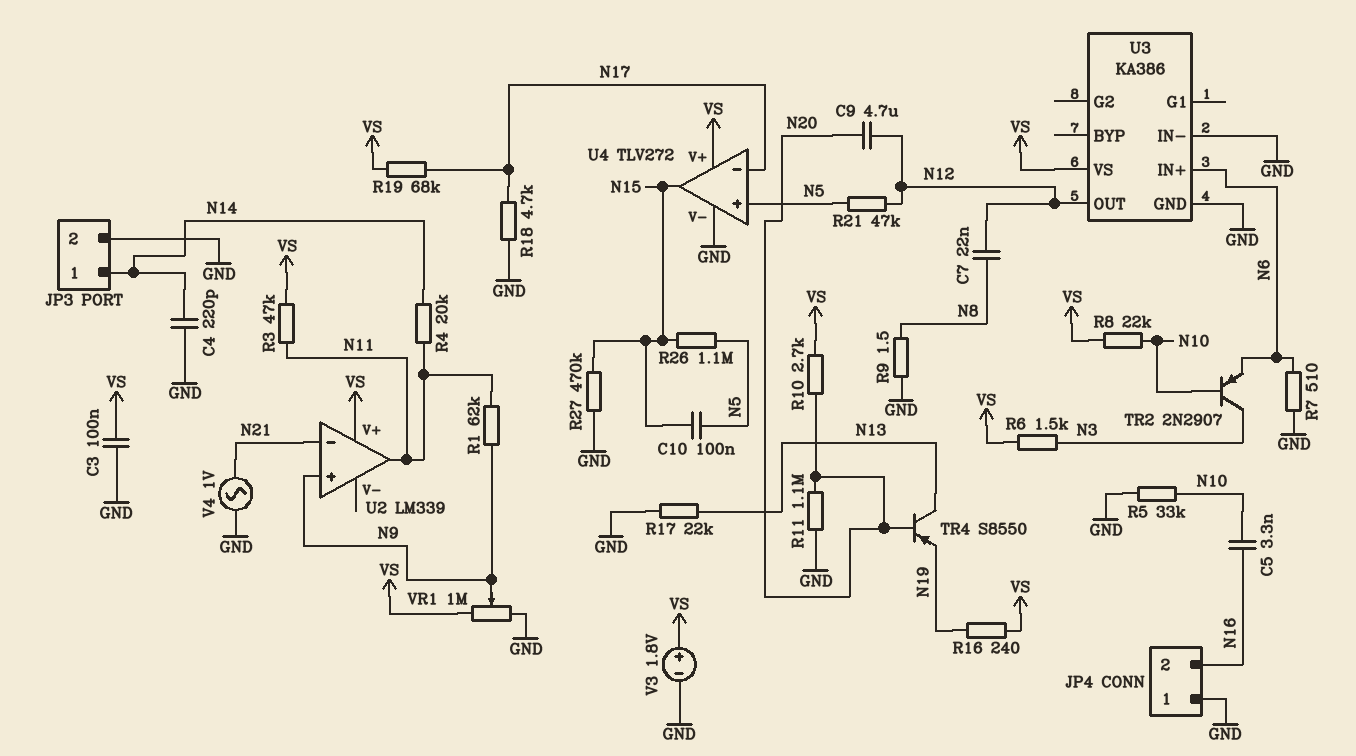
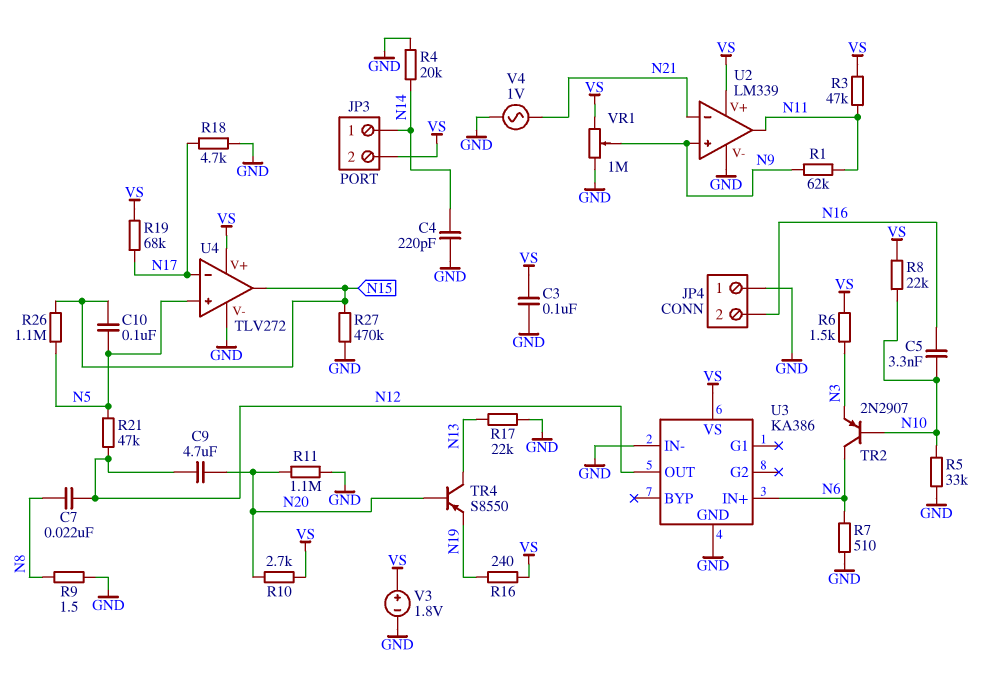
JP3 pin 2: GND -> VS
R4: 20k (N11, N14) -> 20k (GND, N14)
TR2: PNP 2N2907 (B N10, C N3, E N6) -> PNP 2N2907 (B N10, C N6, E N3)
U2 pin V-: none -> GND

